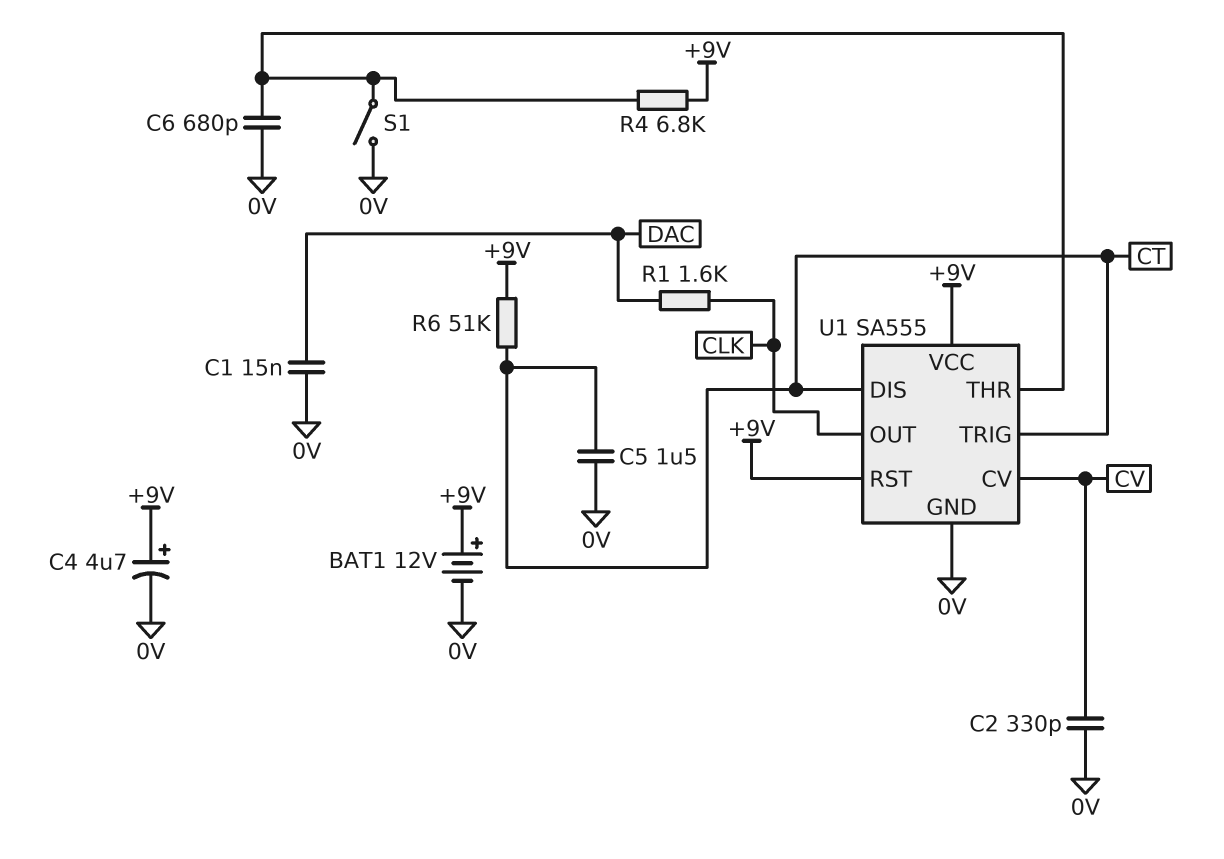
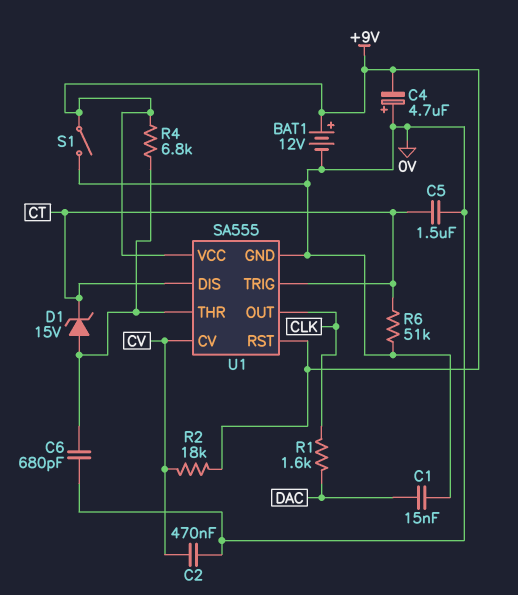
C2: 330pF (0V, CV) -> 470nF (0V, CV)
C4: 4.7uF (plus +9V, minus 0V) -> 4.7uF (plus 0V, minus +9V)
D1: none -> zener 15V (A U1/THR, K CT)
R2: none -> 18k (+9V, CV)
R6: 51k (+9V, CT) -> 51k (0V, CT)
S1: switch (0V, U1/THR) -> switch (+9V, 0V)

